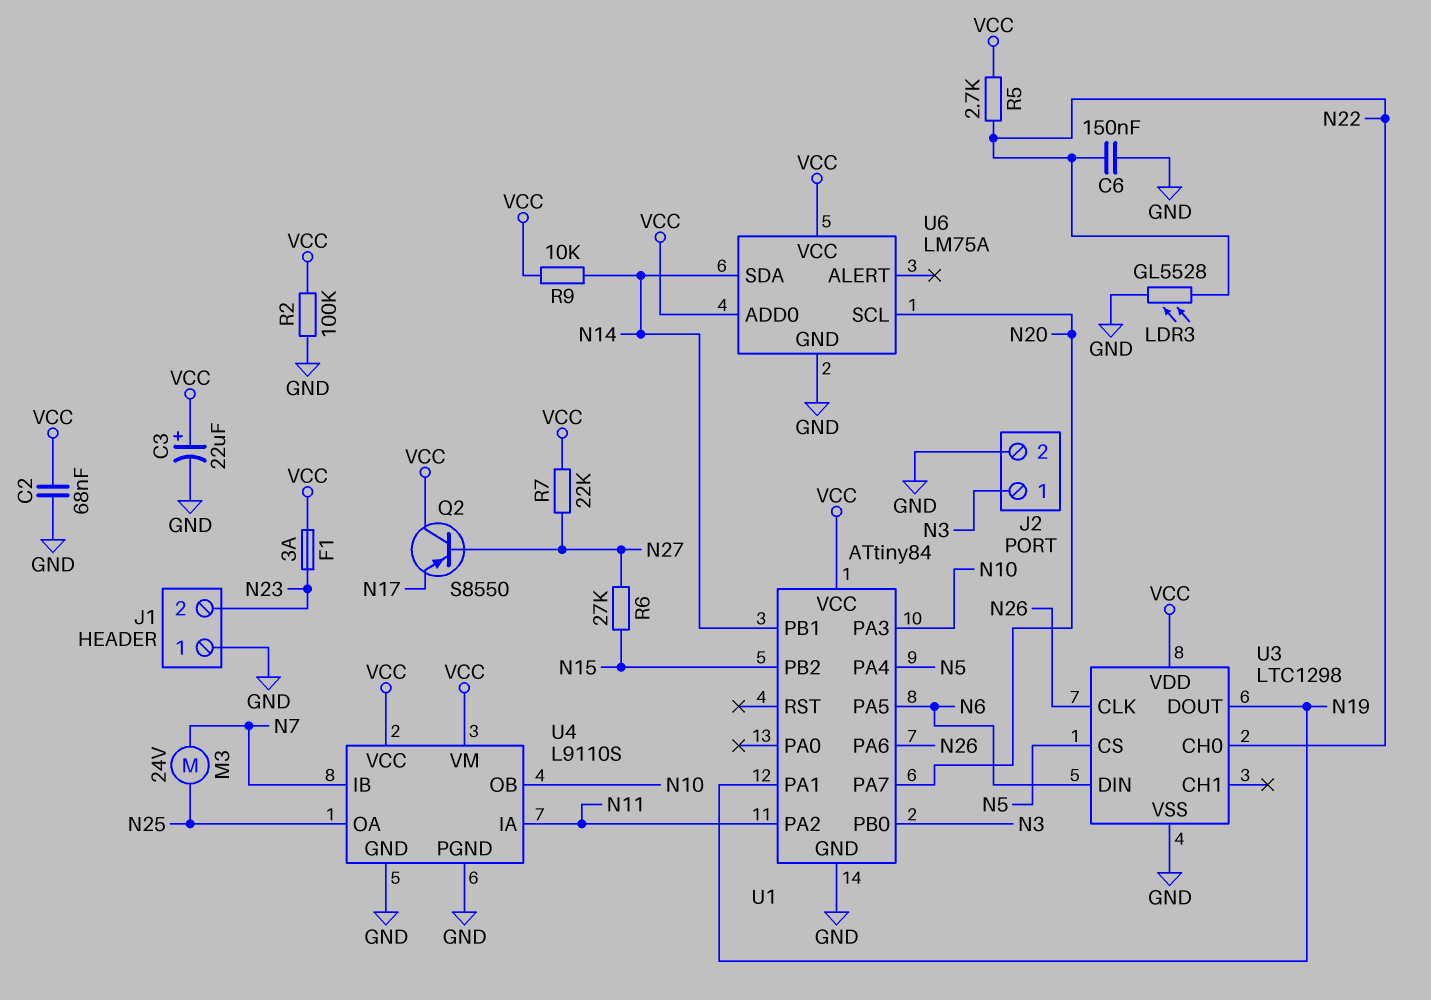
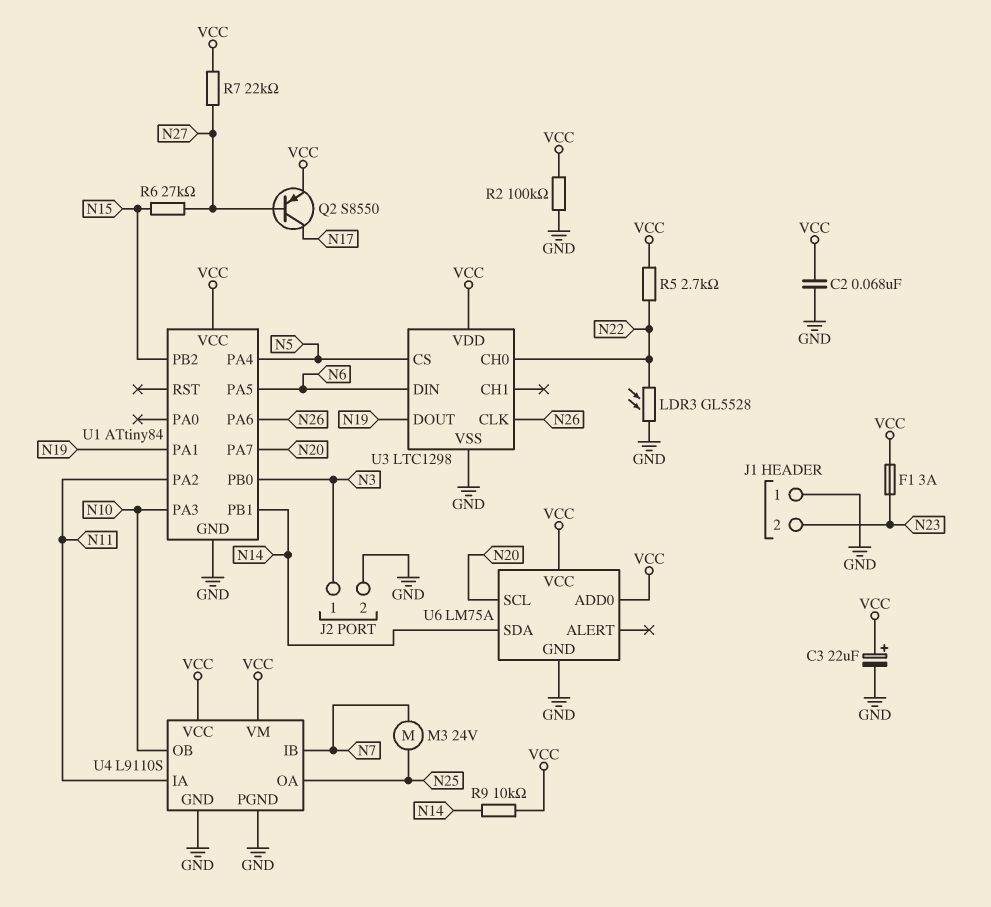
C6: 150nF (GND, N22) -> none
Q2: PNP S8550 (B N27, C VCC, E N17) -> PNP S8550 (B N27, C N17, E VCC)

